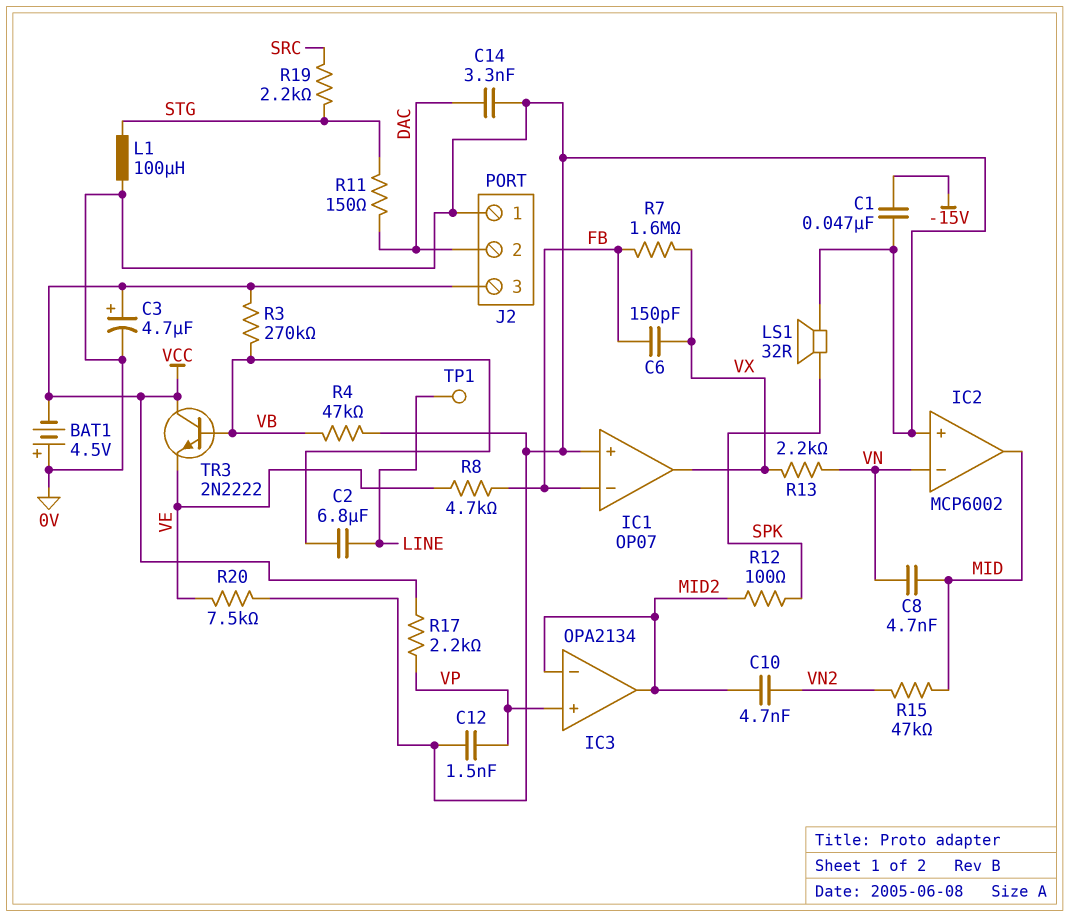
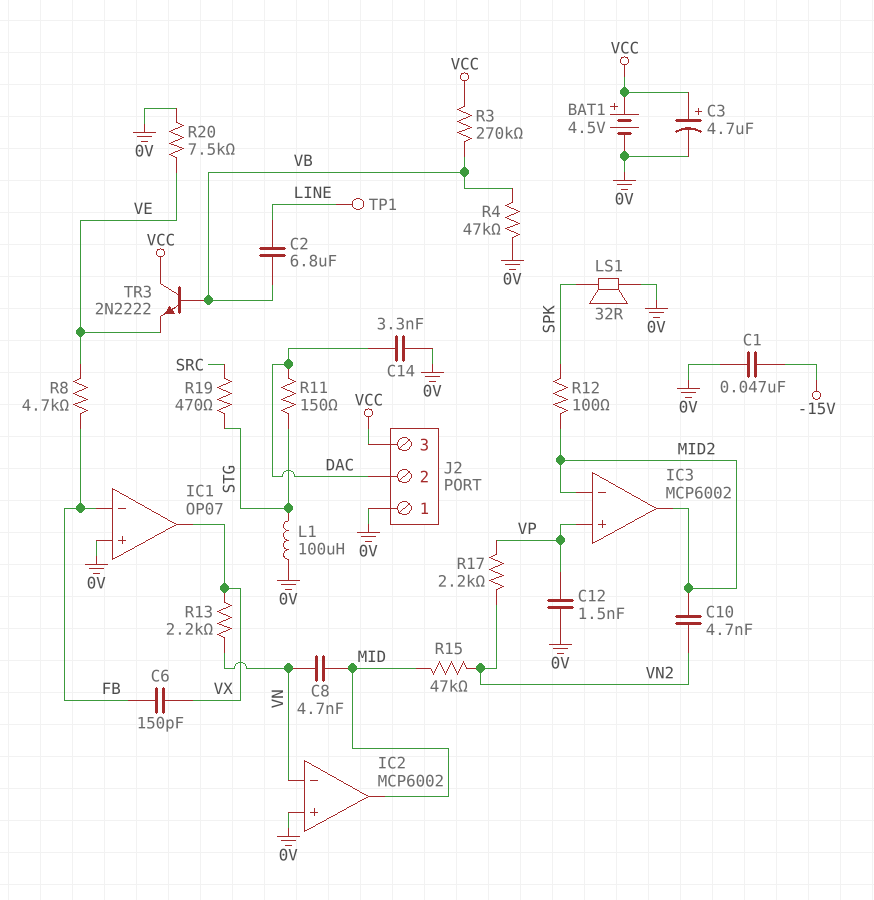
BAT1: 4.5V (plus 0V, minus VCC) -> 4.5V (plus VCC, minus 0V)
IC3: OPA2134 -> MCP6002
R7: 1.6M (FB, VX) -> none
R17: 2.2k (VCC, VP) -> 2.2k (VN2, VP)
R19: 2.2k (SRC, STG) -> 470 (SRC, STG)

